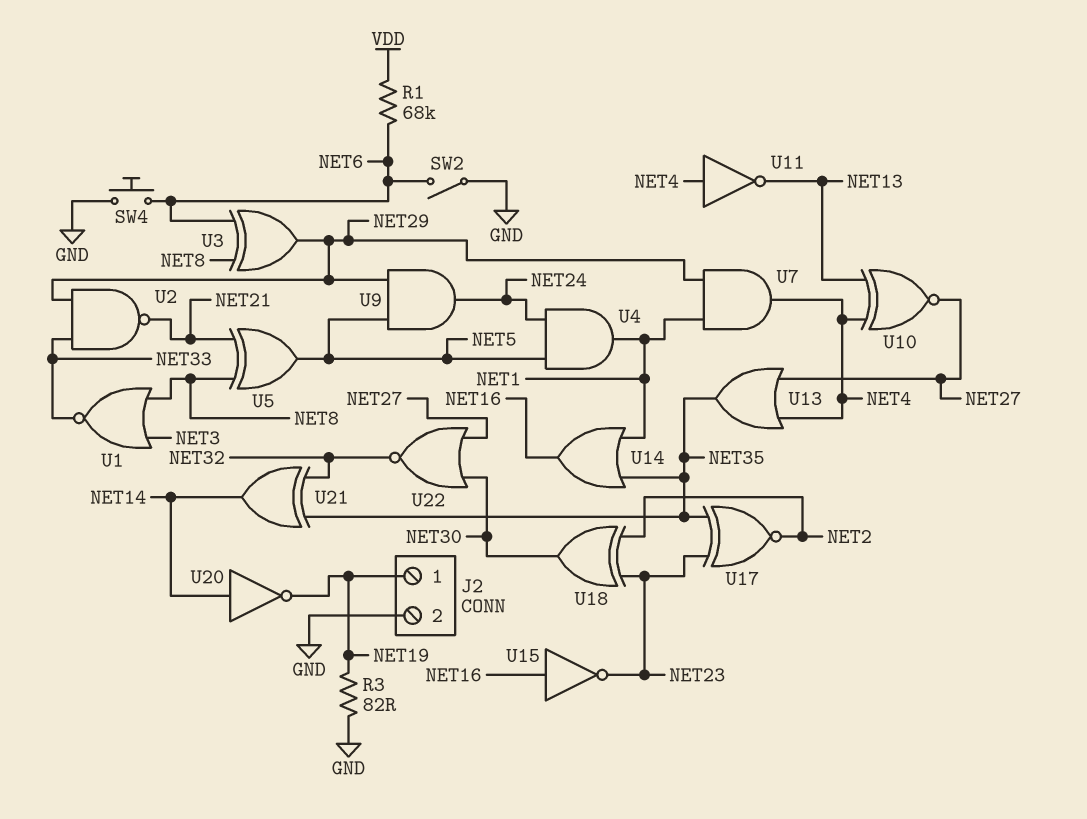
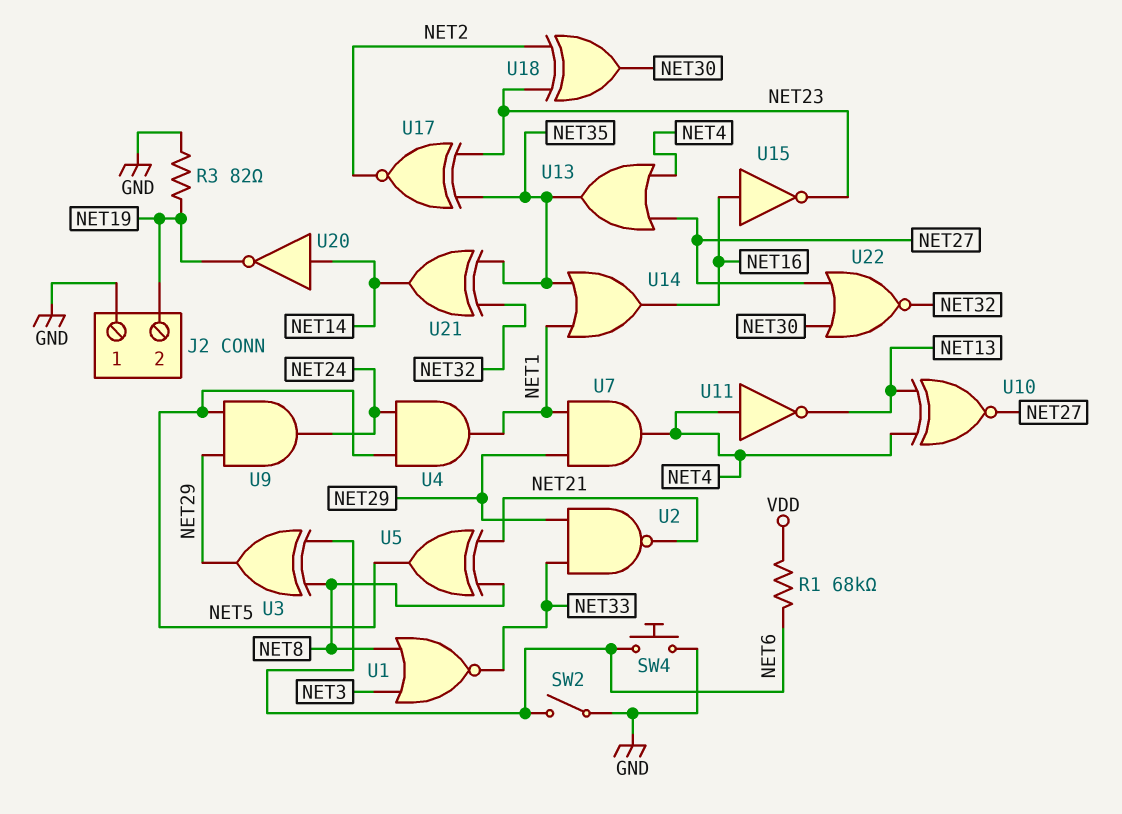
J2 pin 1: NET19 -> GND
J2 pin 2: GND -> NET19

